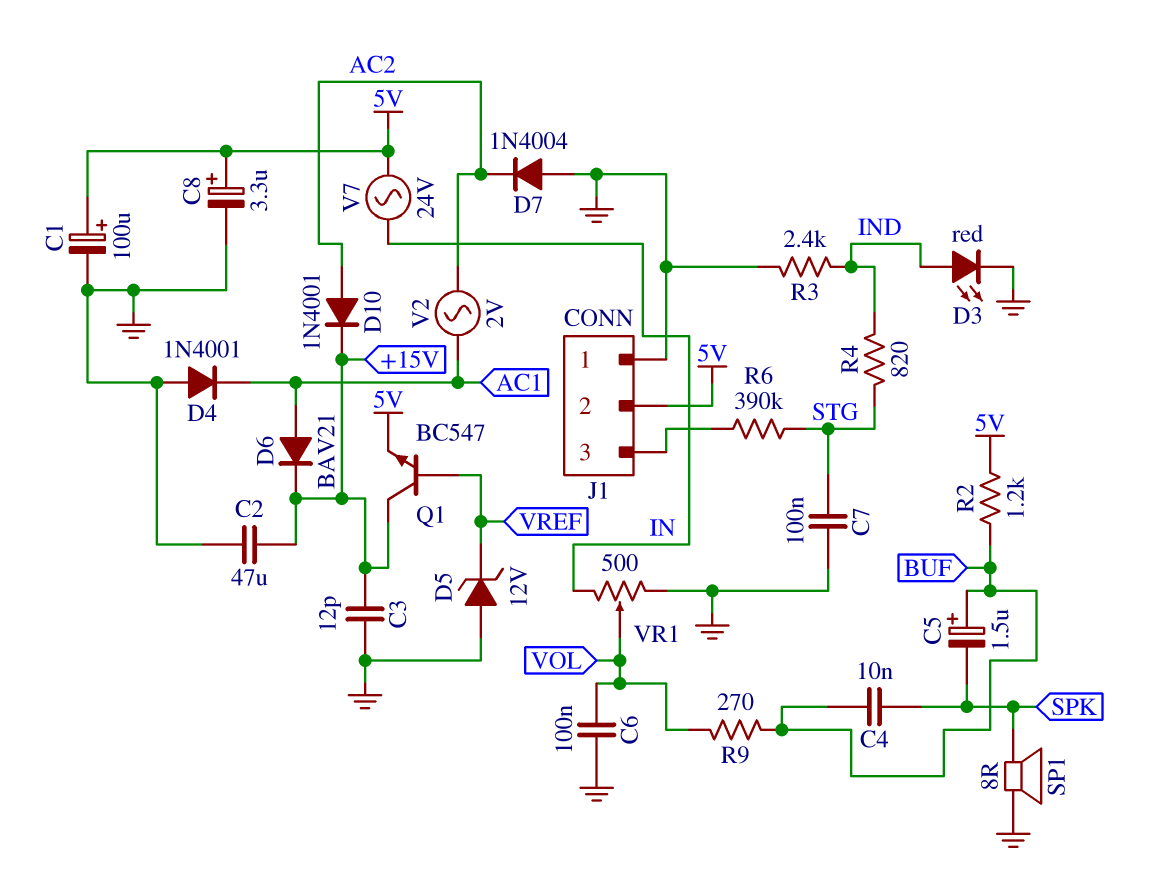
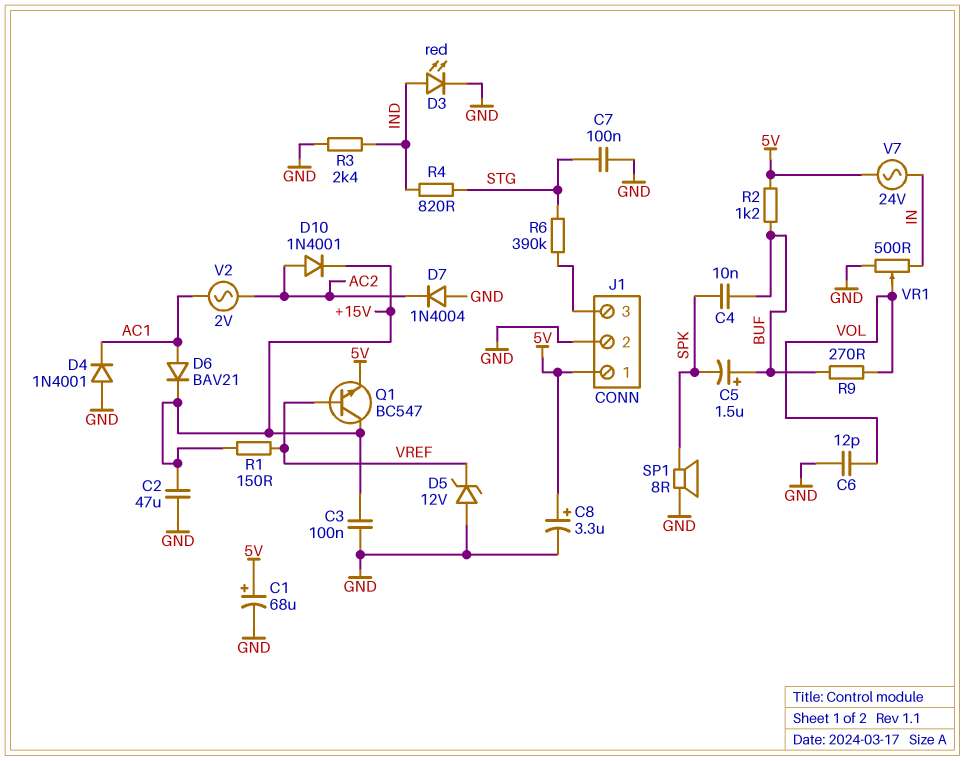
C1: 100uF (plus 5V, minus GND) -> 68uF (plus 5V, minus GND)
C3: 12pF (+15V, GND) -> 100nF (+15V, GND)
C6: 100nF (GND, VOL) -> 12pF (GND, VOL)
J1 pin 1: GND -> 5V
J1 pin 2: 5V -> GND
R1: none -> 150 (+15V, VREF)

